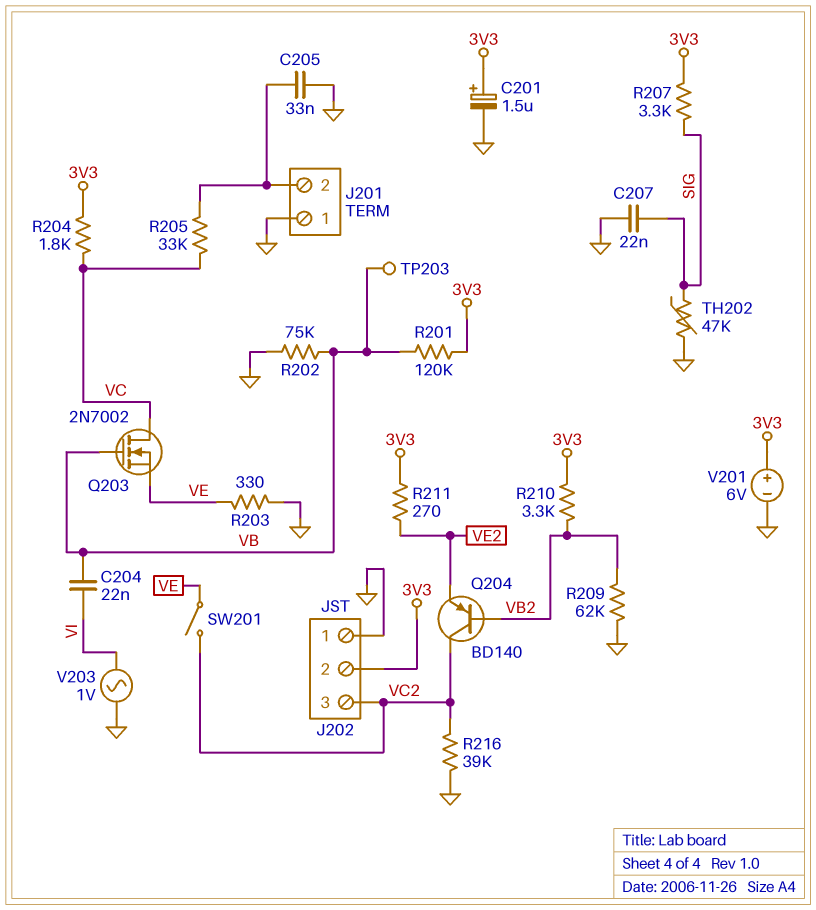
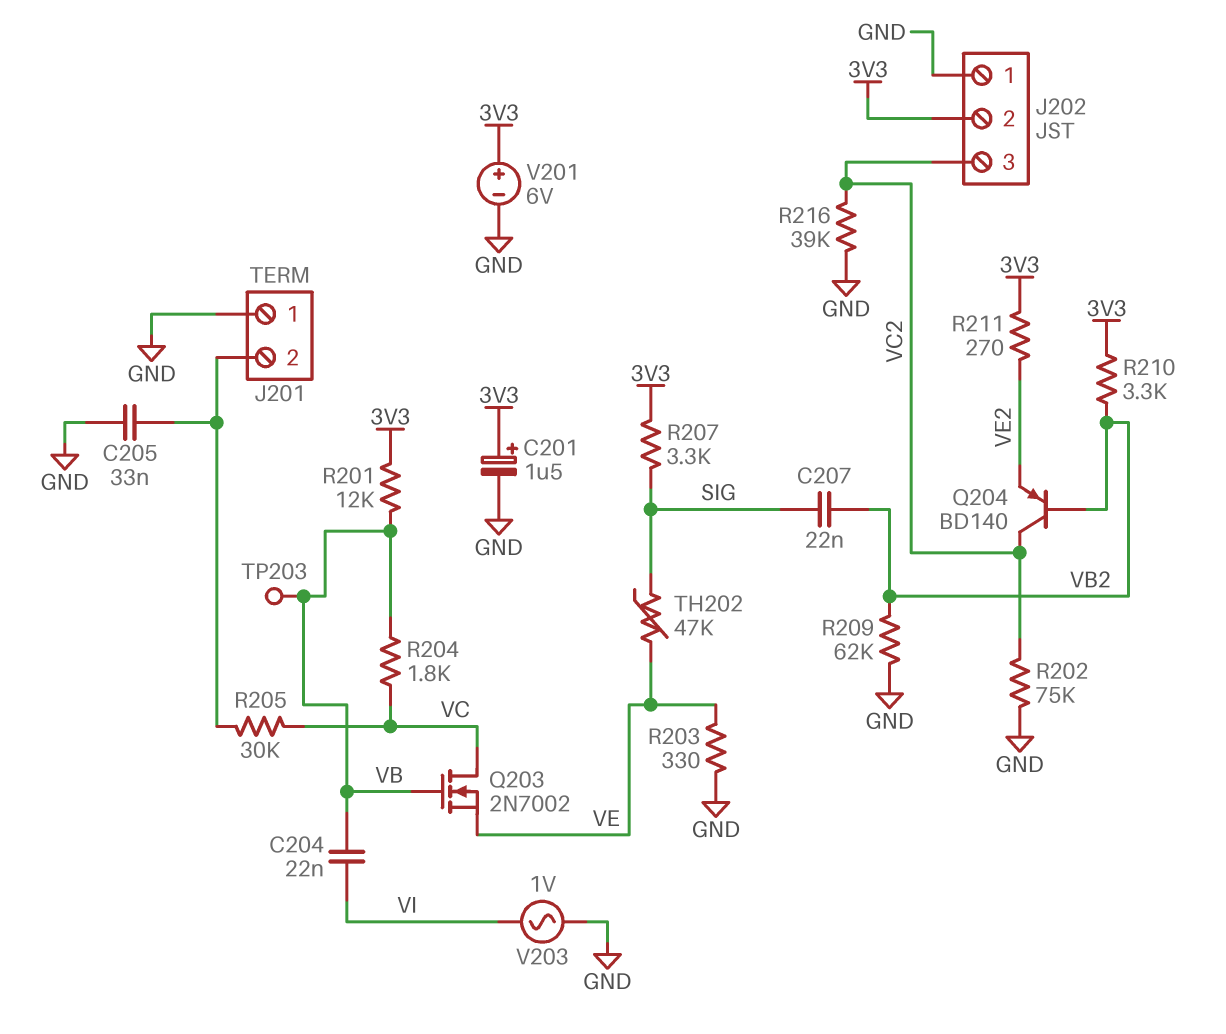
C207: 22nF (GND, SIG) -> 22nF (SIG, VB2)
R201: 120k (3V3, VB) -> 12k (3V3, VB)
R202: 75k (GND, VB) -> 75k (GND, VC2)
R204: 1.8k (3V3, VC) -> 1.8k (VB, VC)
R205: 33k (J201/2, VC) -> 30k (J201/2, VC)
SW201: switch (VC2, VE) -> none
TH202: 47k (GND, SIG) -> 47k (SIG, VE)

